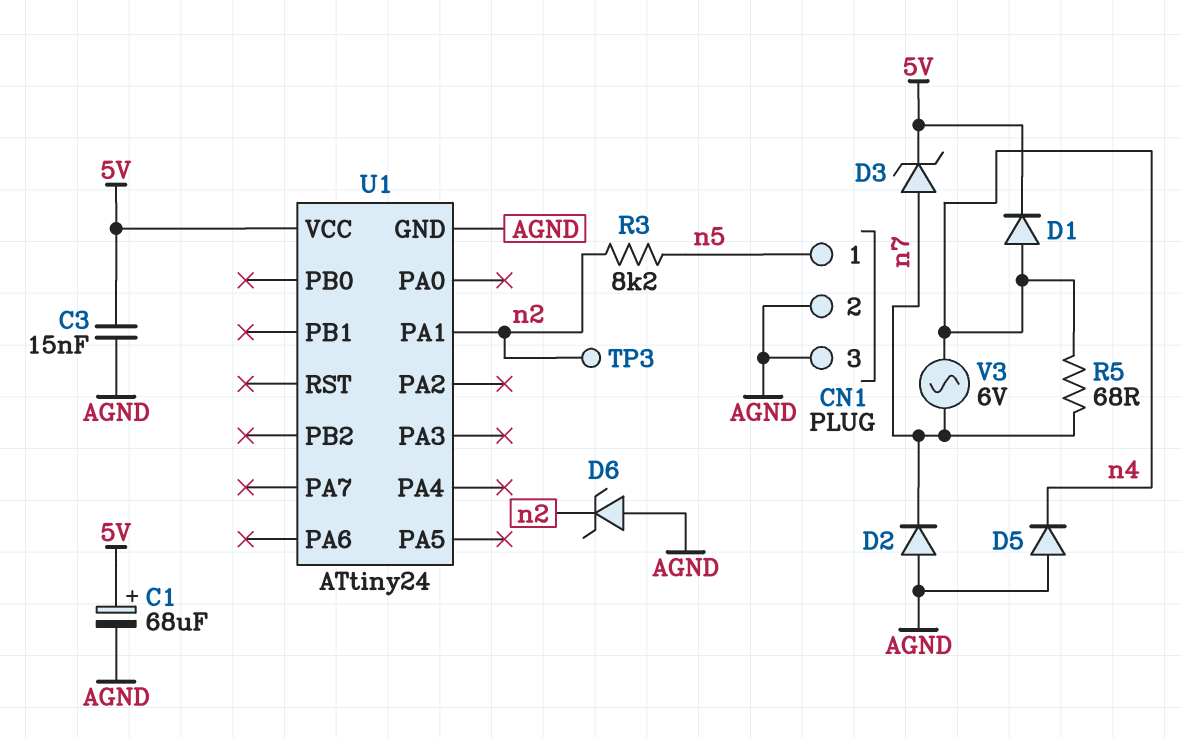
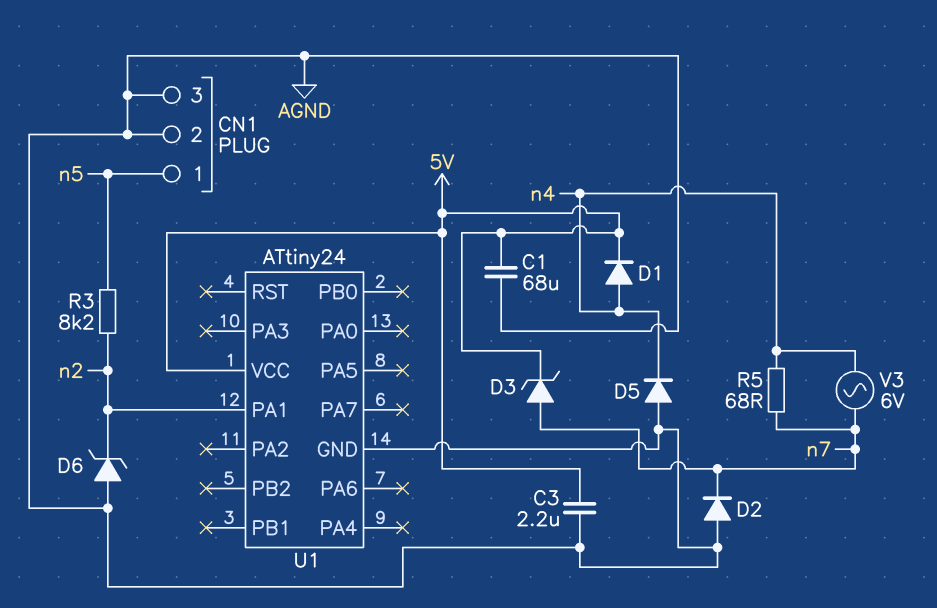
C1: 68uF (plus 5V, minus AGND) -> 68uF (5V, AGND)
C3: 15nF (5V, AGND) -> 2.2uF (5V, AGND)
TP3: test point (n2) -> none

